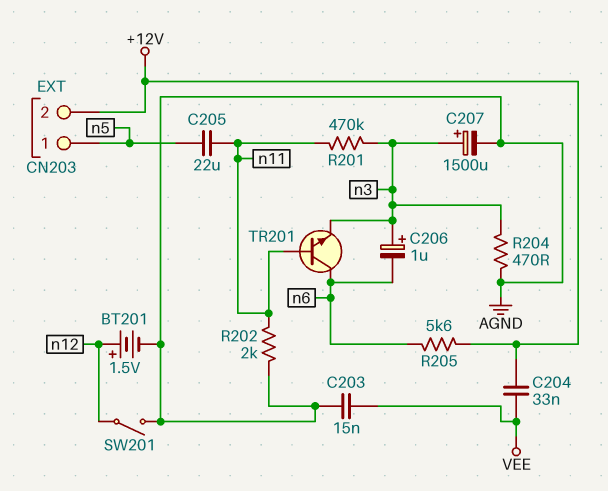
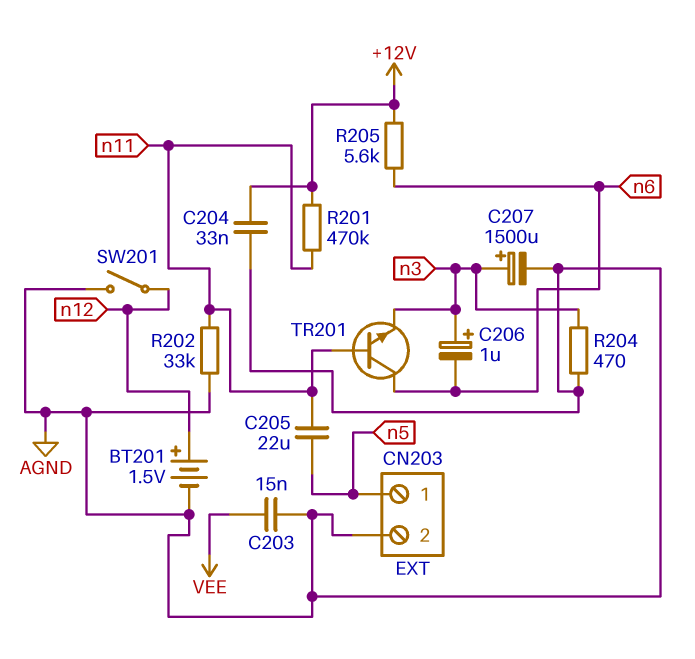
C204: 33nF (+12V, VEE) -> 33nF (+12V, AGND)
CN203 pin 2: +12V -> AGND
R201: 470k (n3, n11) -> 470k (+12V, n11)
R202: 2k (AGND, n11) -> 33k (AGND, n11)

